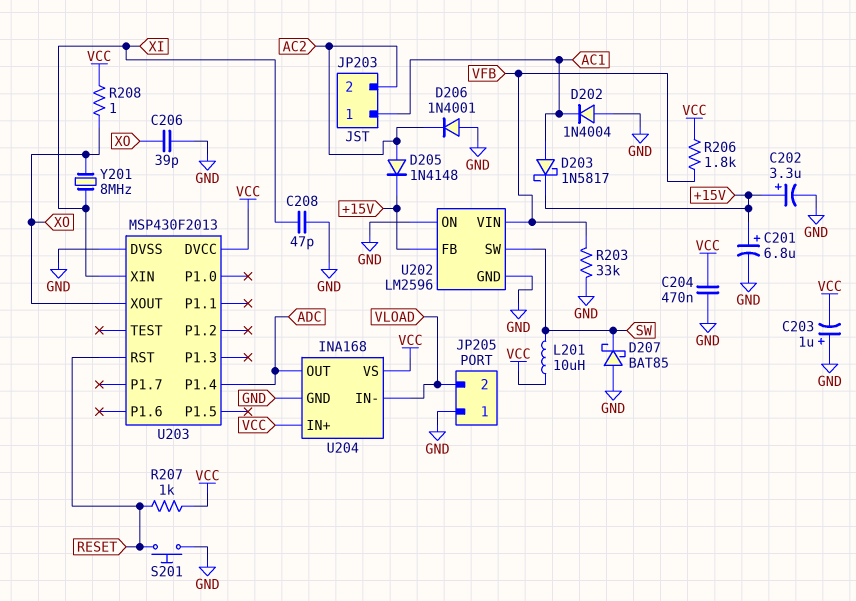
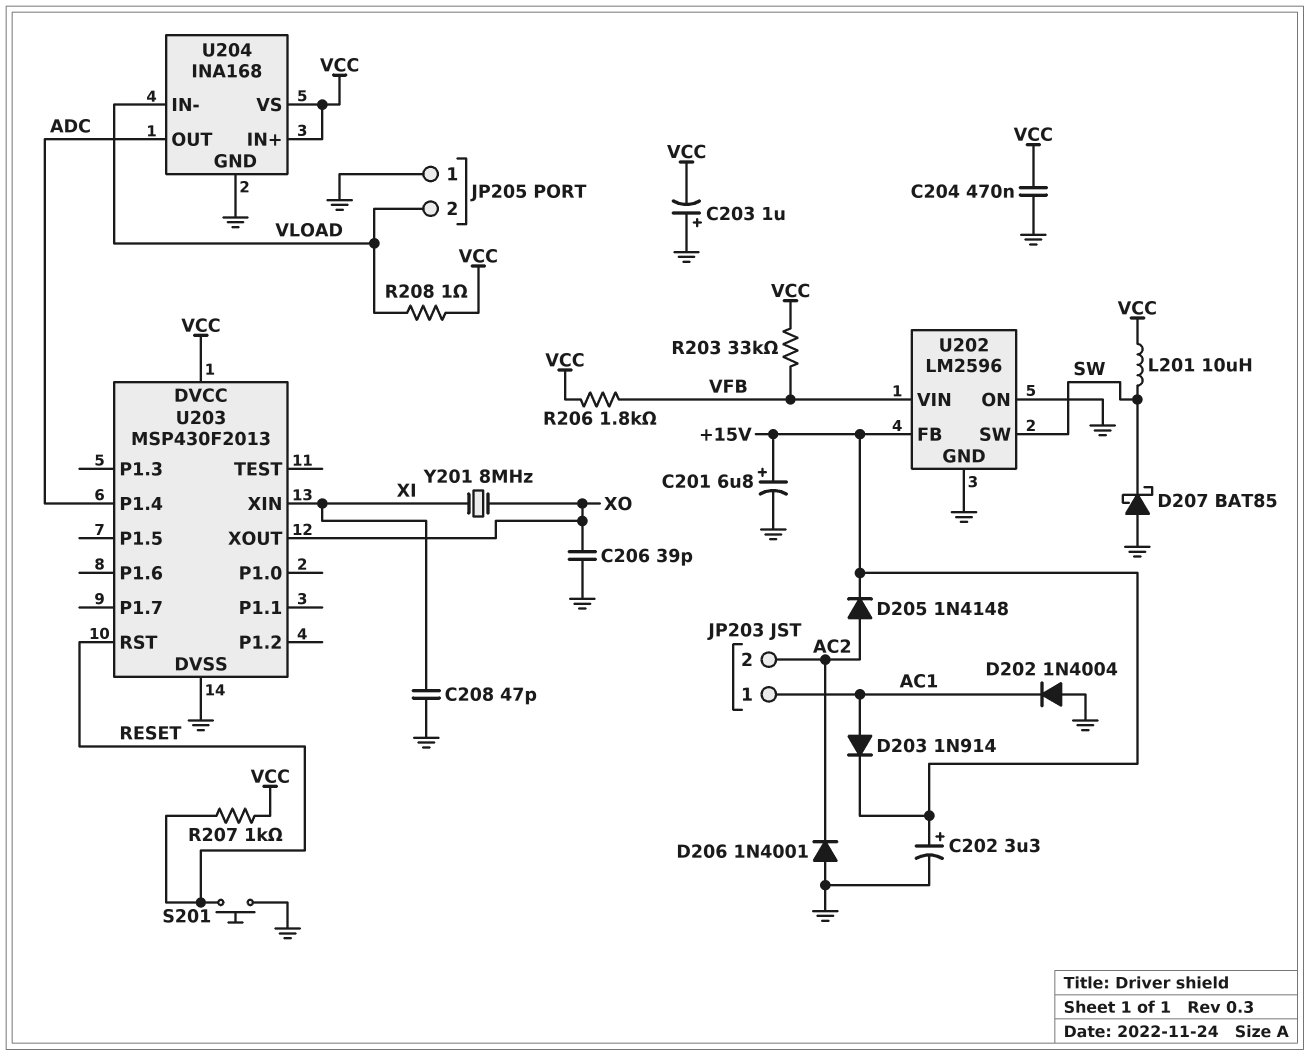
D203: schottky 1N5817 (A AC1, K +15V) -> diode 1N914 (A AC1, K +15V)
R203: 33k (GND, VFB) -> 33k (VCC, VFB)
R208: 1 (VCC, XO) -> 1 (VCC, VLOAD)

